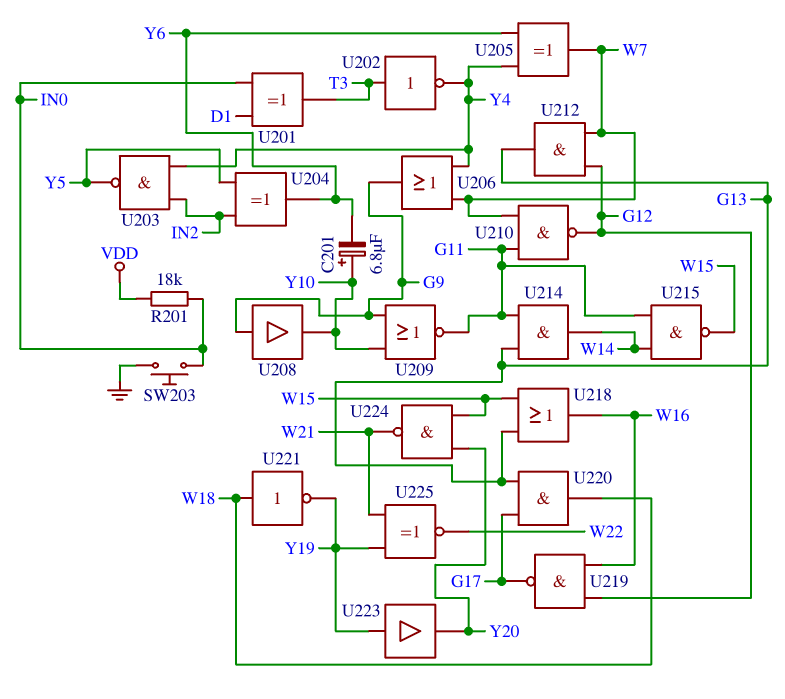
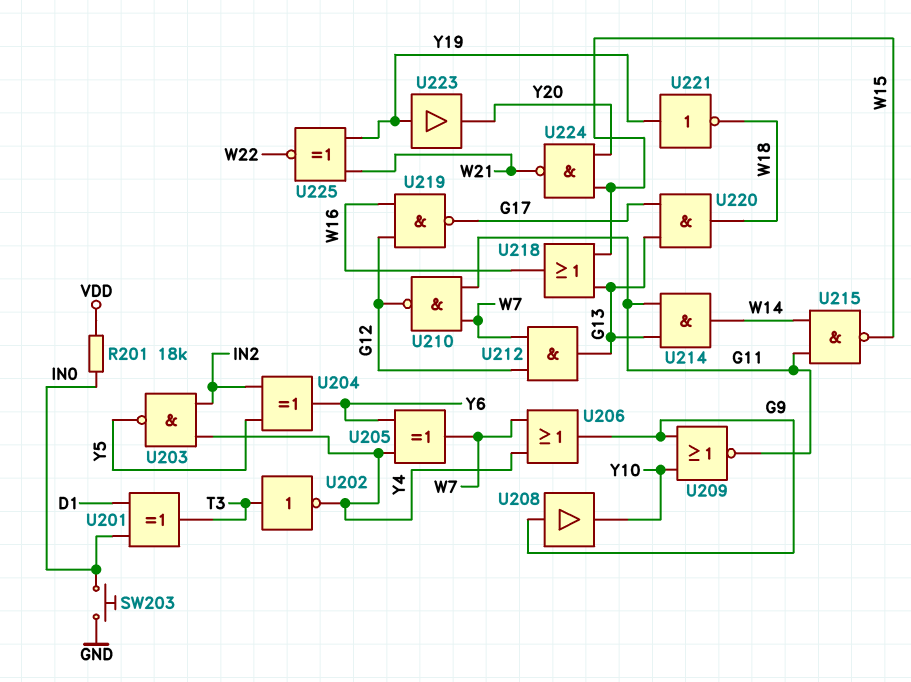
C201: 6.8uF (plus Y10, minus Y6) -> none
U221: NOT (in W18, out Y19) -> NOT (in Y19, out W18)

